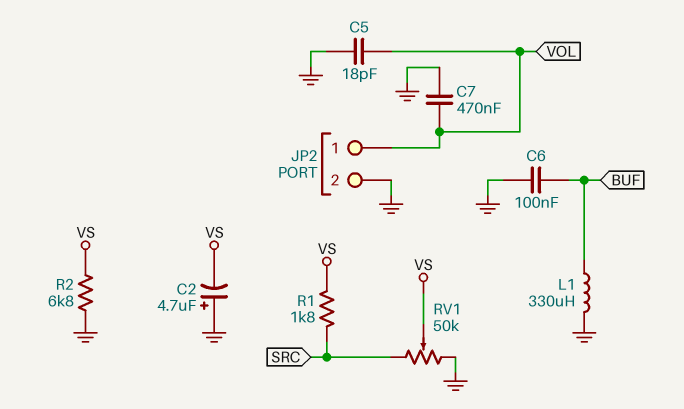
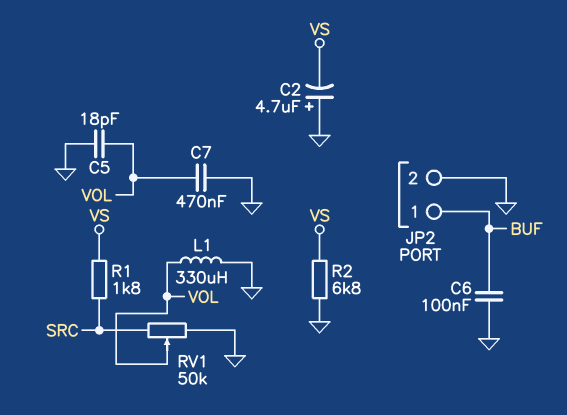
JP2 pin 1: VOL -> BUF
L1: 330uH (BUF, GND) -> 330uH (GND, VOL)
RV1: 50k (GND, SRC, wiper VS) -> 50k (GND, SRC, wiper VOL)

